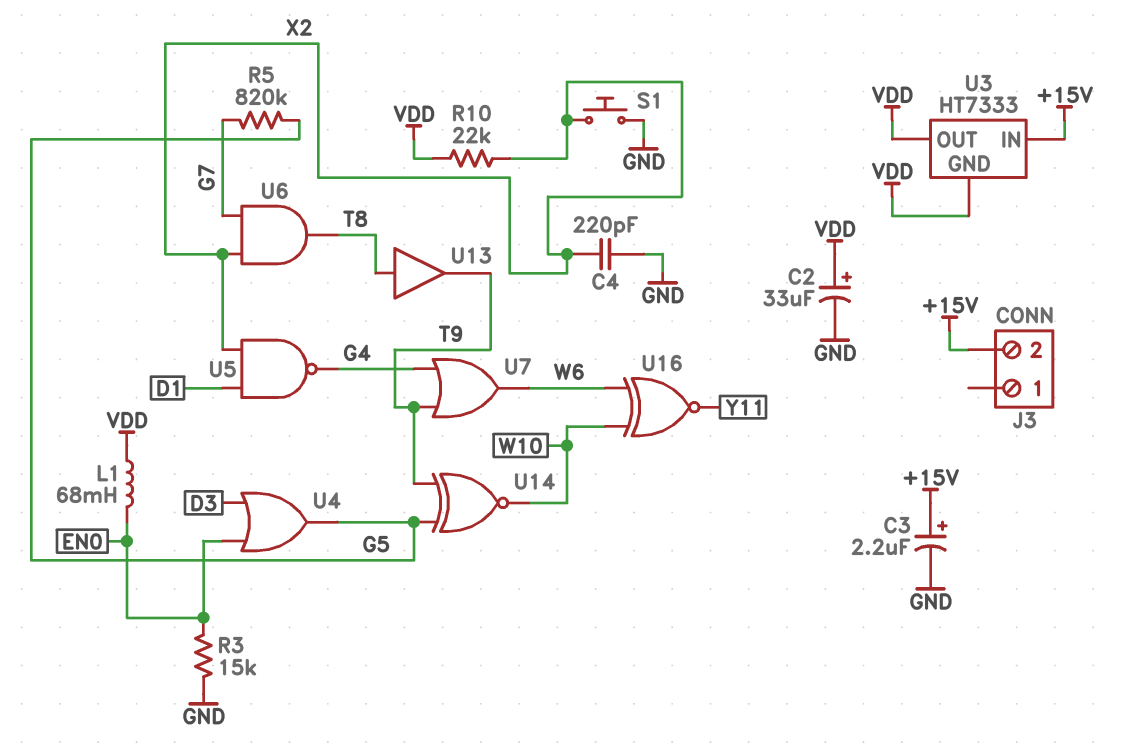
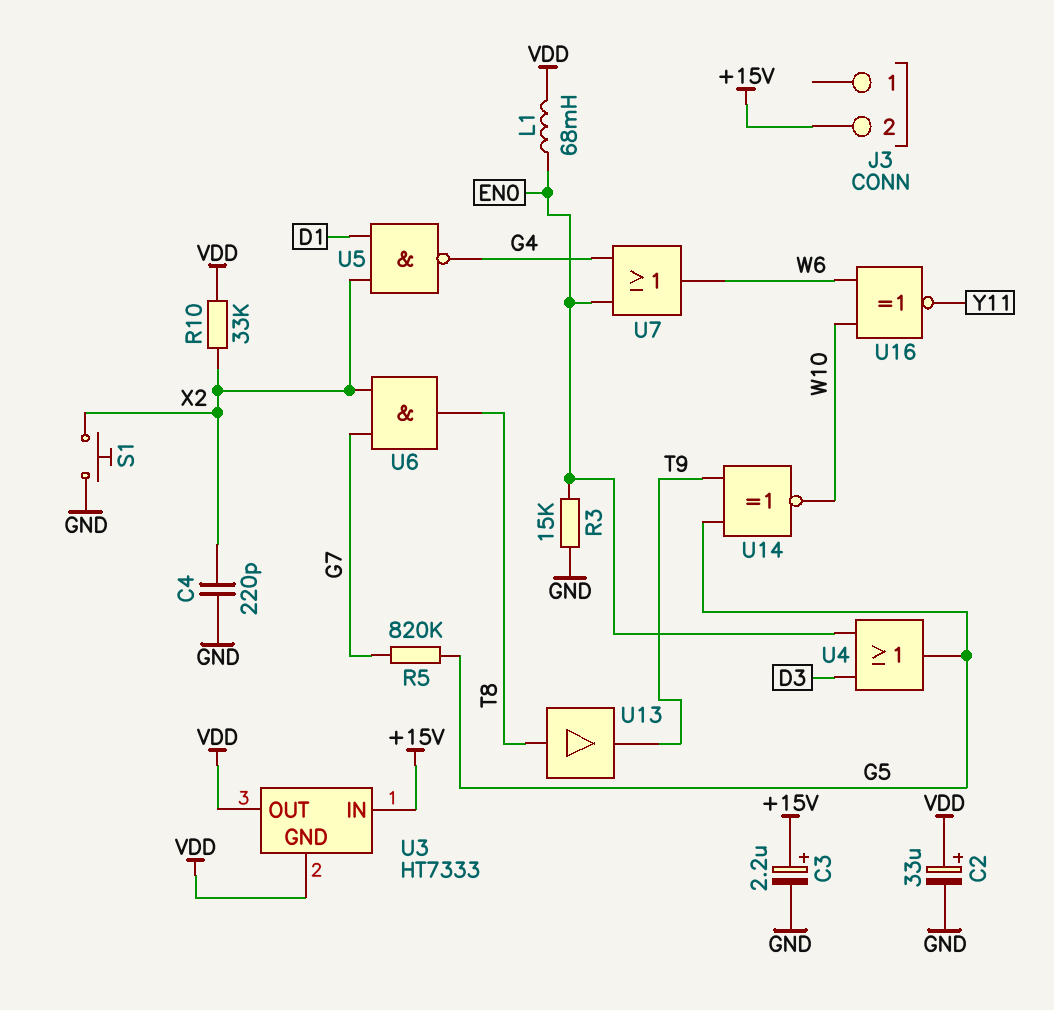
R10: 22k (VDD, X2) -> 33k (VDD, X2)
U7: OR (in G4, in T9, out W6) -> OR (in EN0, in G4, out W6)

